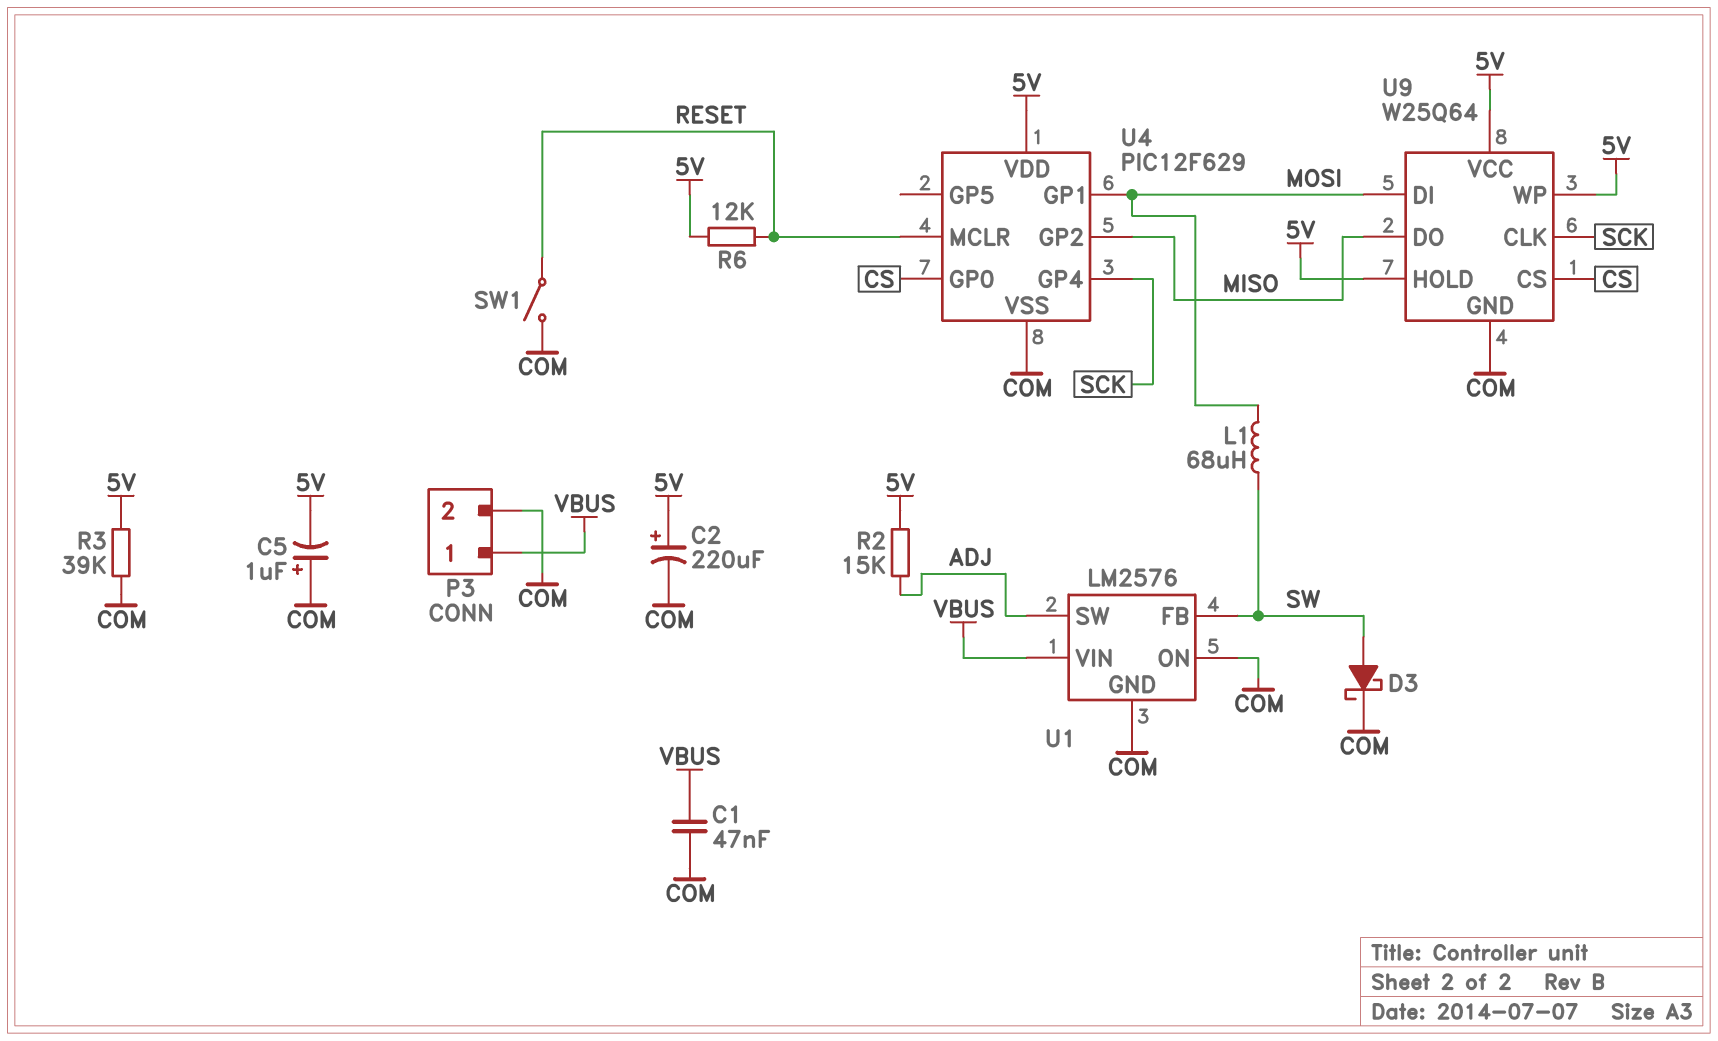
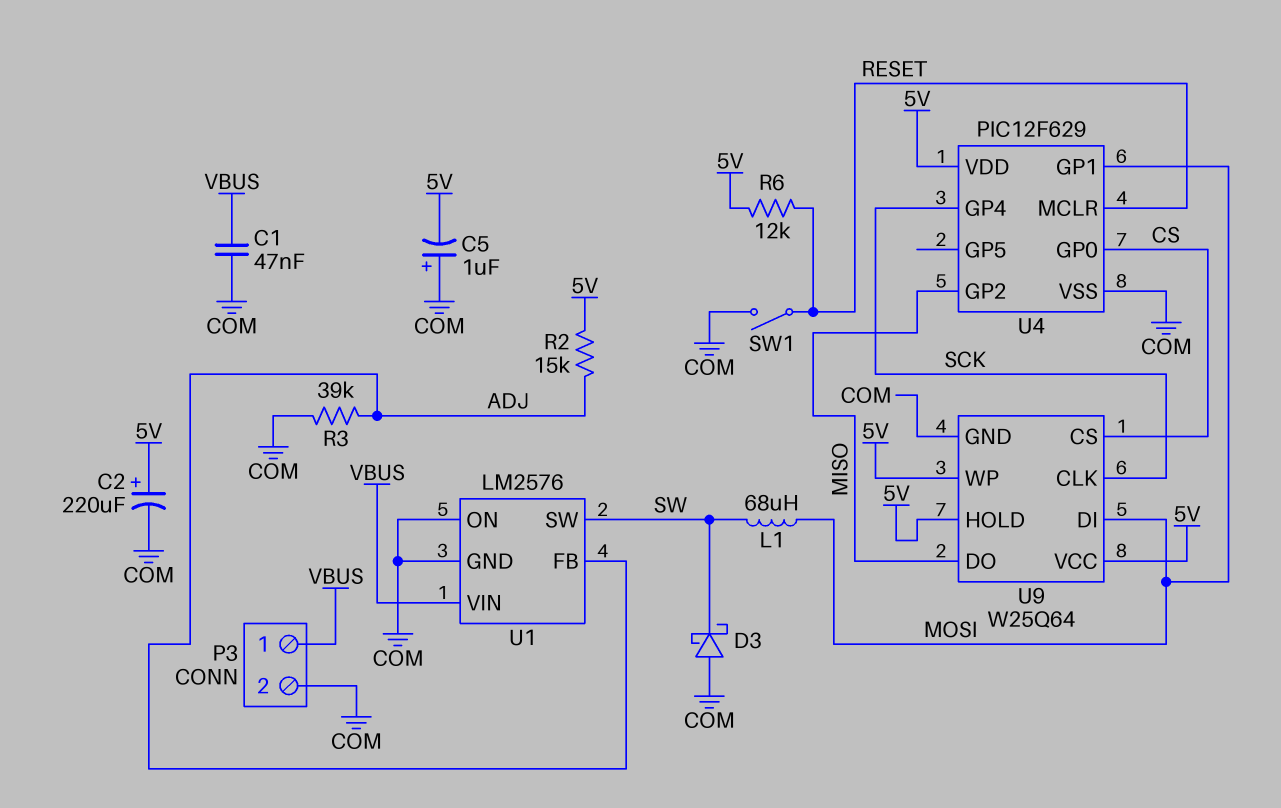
D3: schottky (A SW, K COM) -> schottky (A COM, K SW)
R3: 39k (5V, COM) -> 39k (ADJ, COM)
U1 pin FB: SW -> ADJ
U1 pin SW: ADJ -> SW

